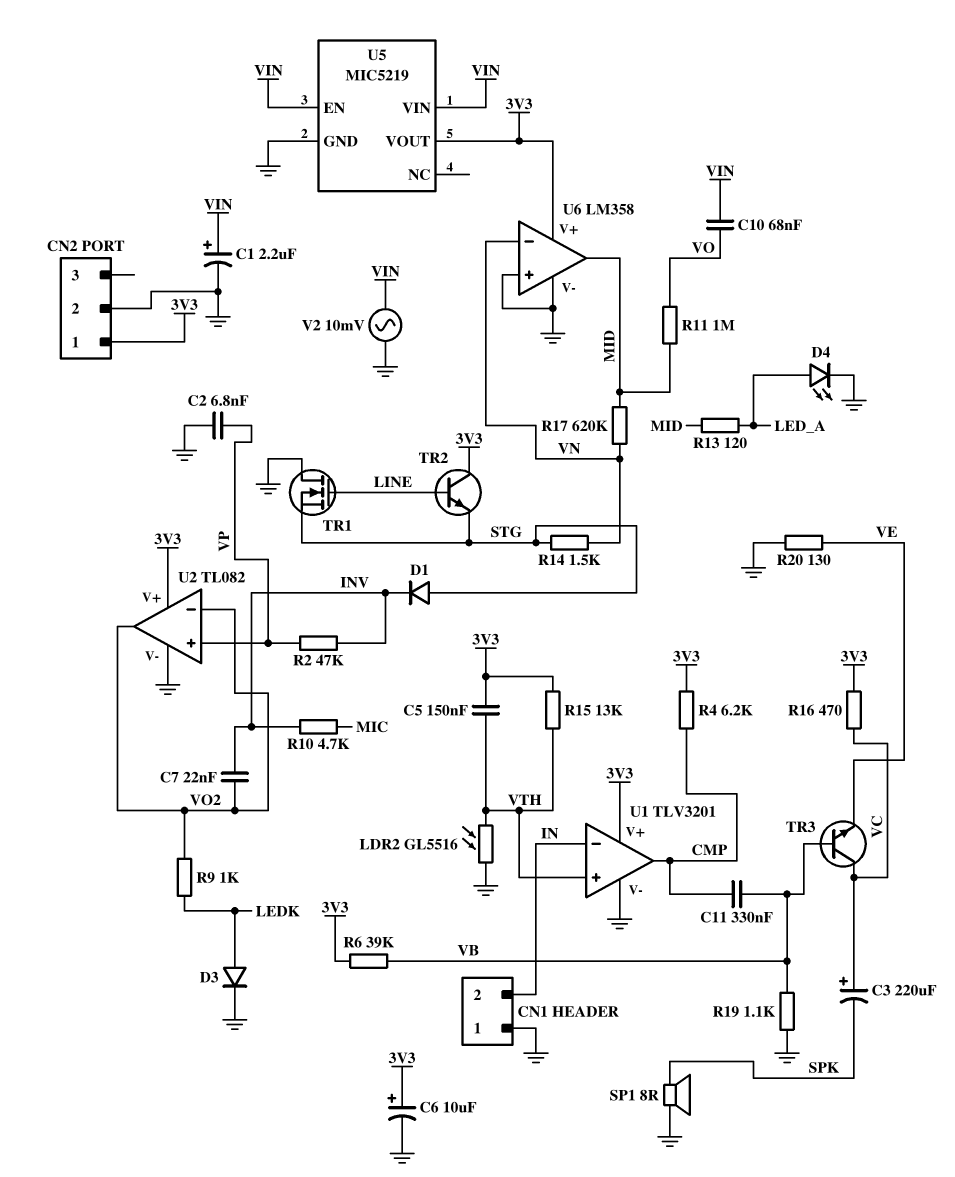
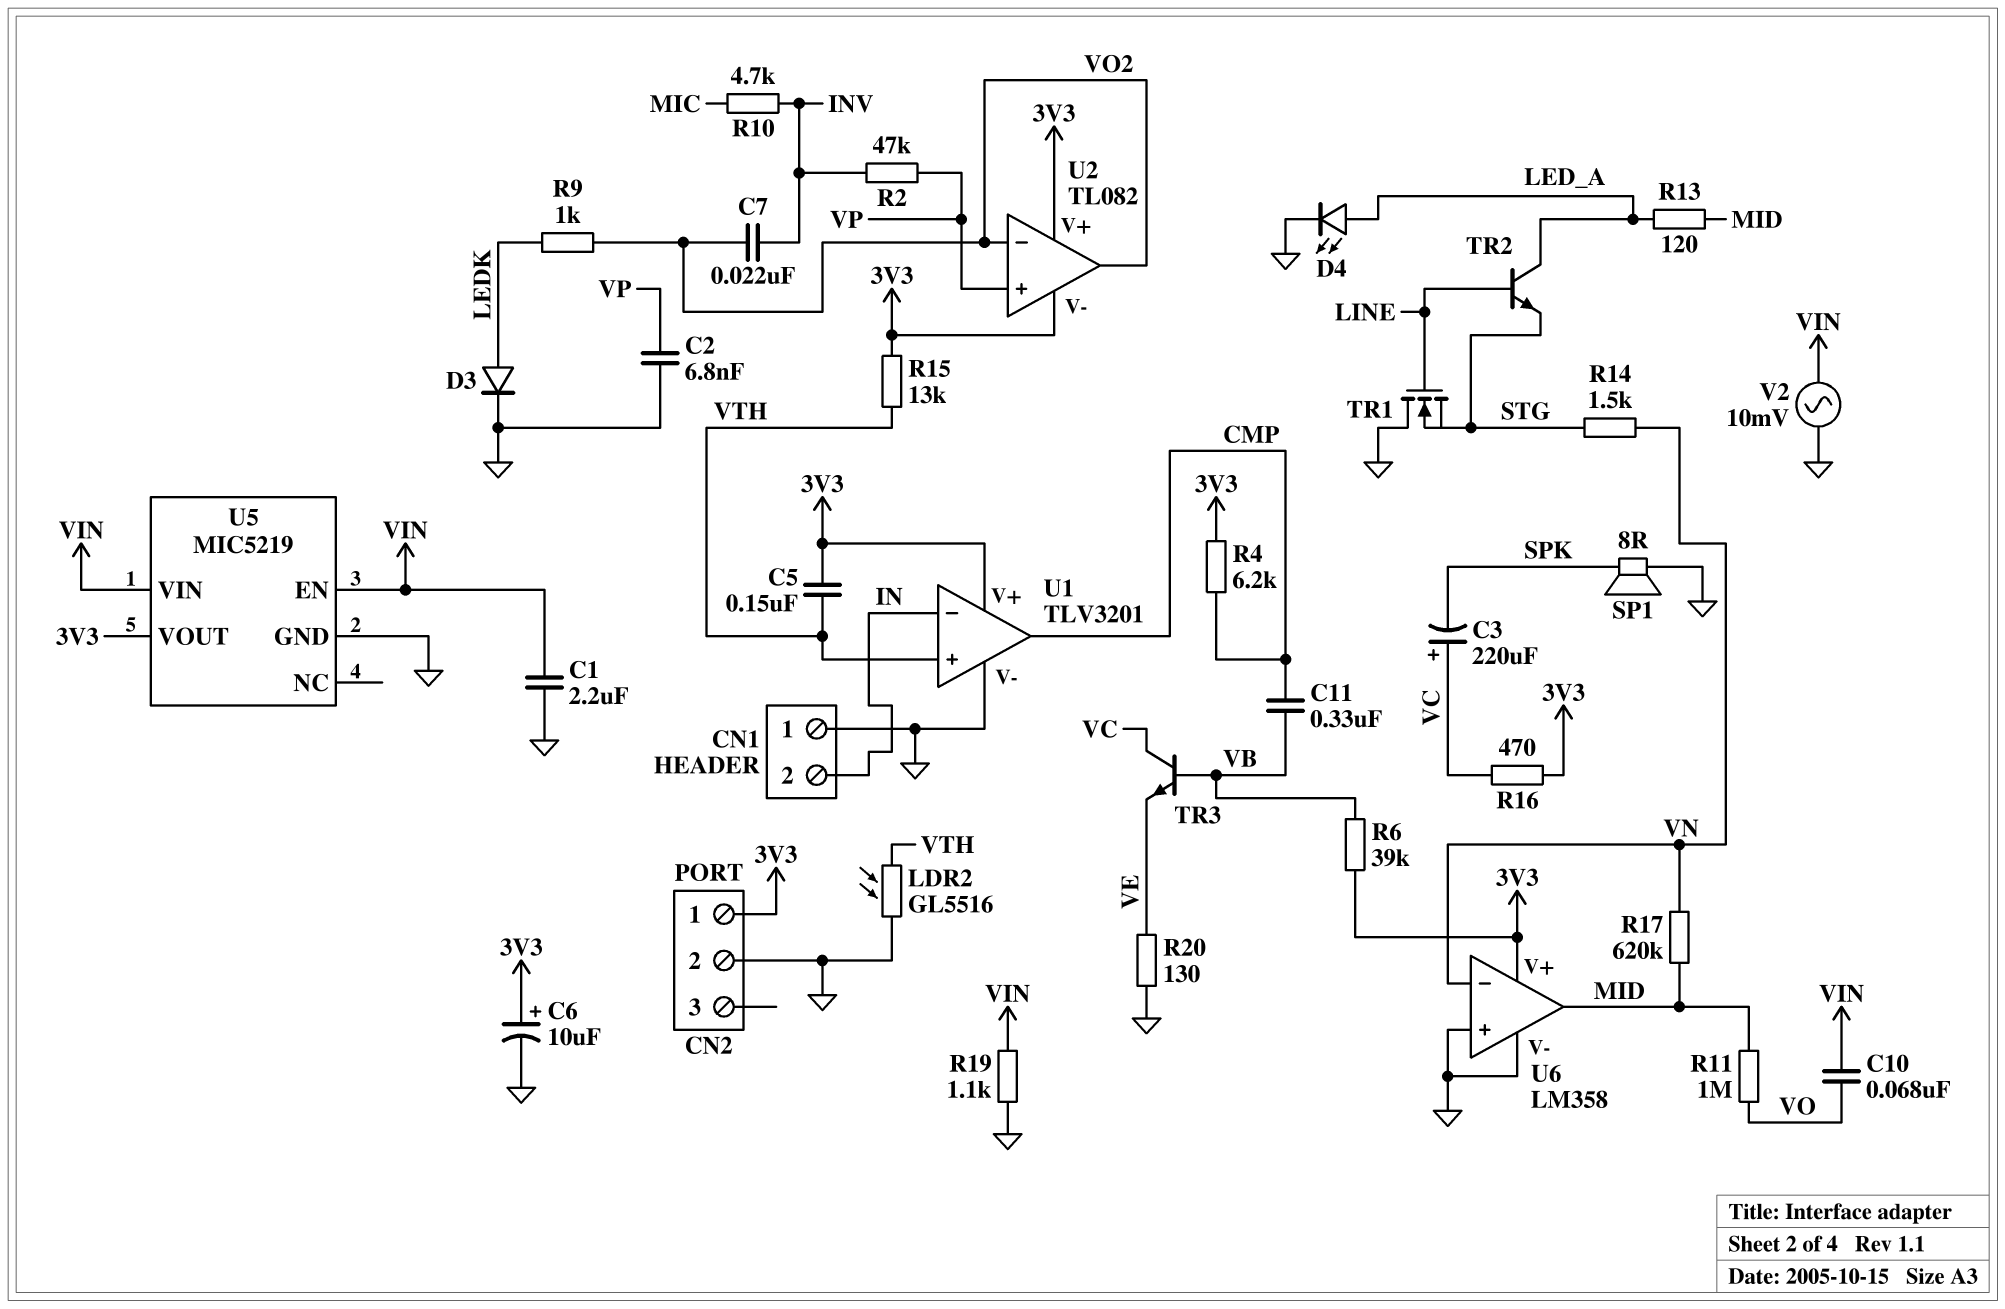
C1: 2.2uF (plus VIN, minus GND) -> 2.2uF (GND, VIN)
D1: diode (A STG, K INV) -> none
R19: 1.1k (GND, VB) -> 1.1k (GND, VIN)
TR2: NPN (B LINE, C 3V3, E STG) -> NPN (B LINE, C LED_A, E STG)
U2 pin V-: GND -> 3V3

